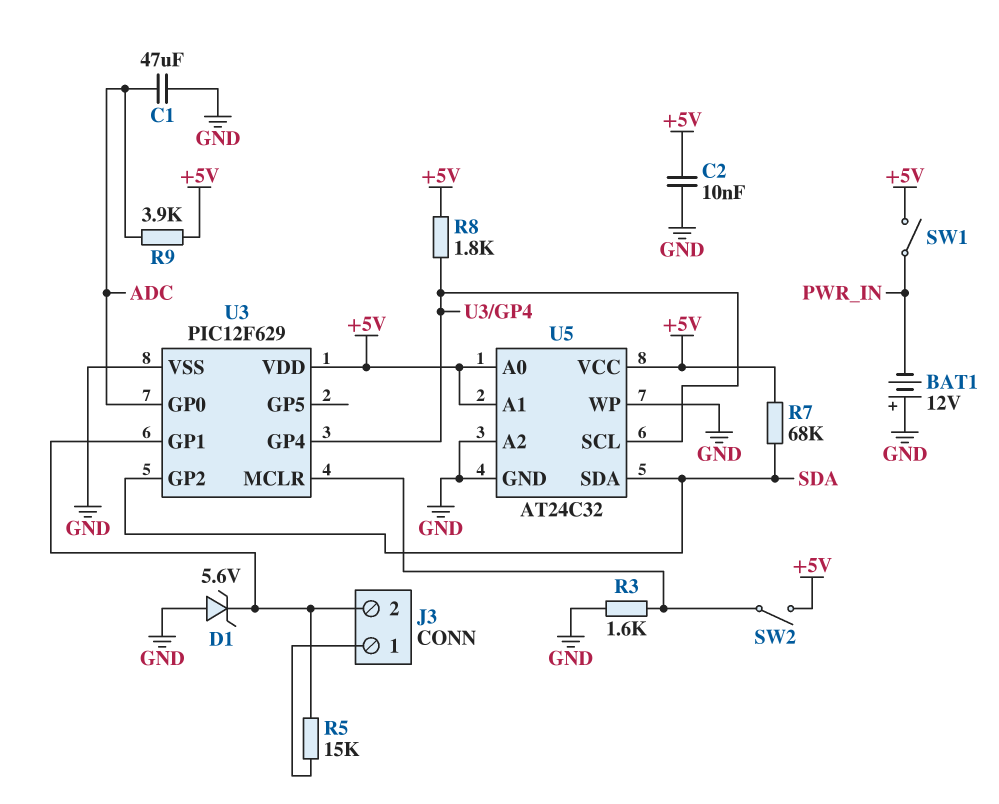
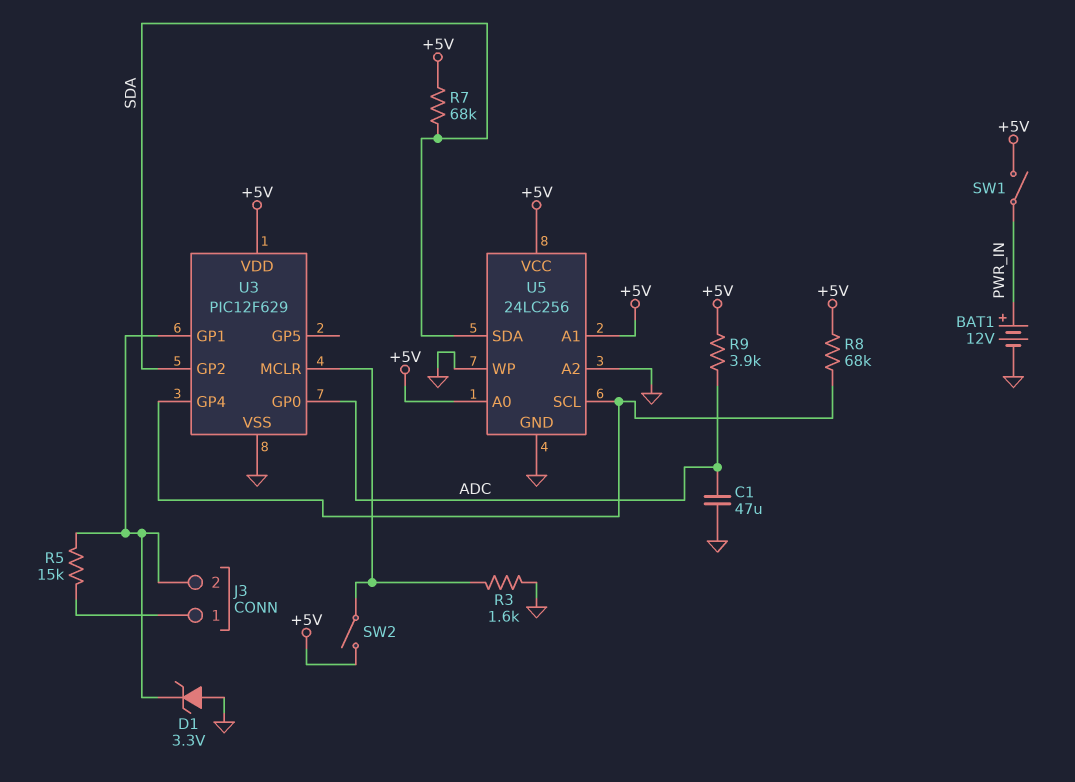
BAT1: 12V (plus GND, minus PWR_IN) -> 12V (plus PWR_IN, minus GND)
C2: 10nF (+5V, GND) -> none
D1: zener 5.6V (A GND, K J3/2) -> zener 3.3V (A GND, K J3/2)
R8: 1.8k (+5V, U3/GP4) -> 68k (+5V, U3/GP4)
U5: AT24C32 -> 24LC256

